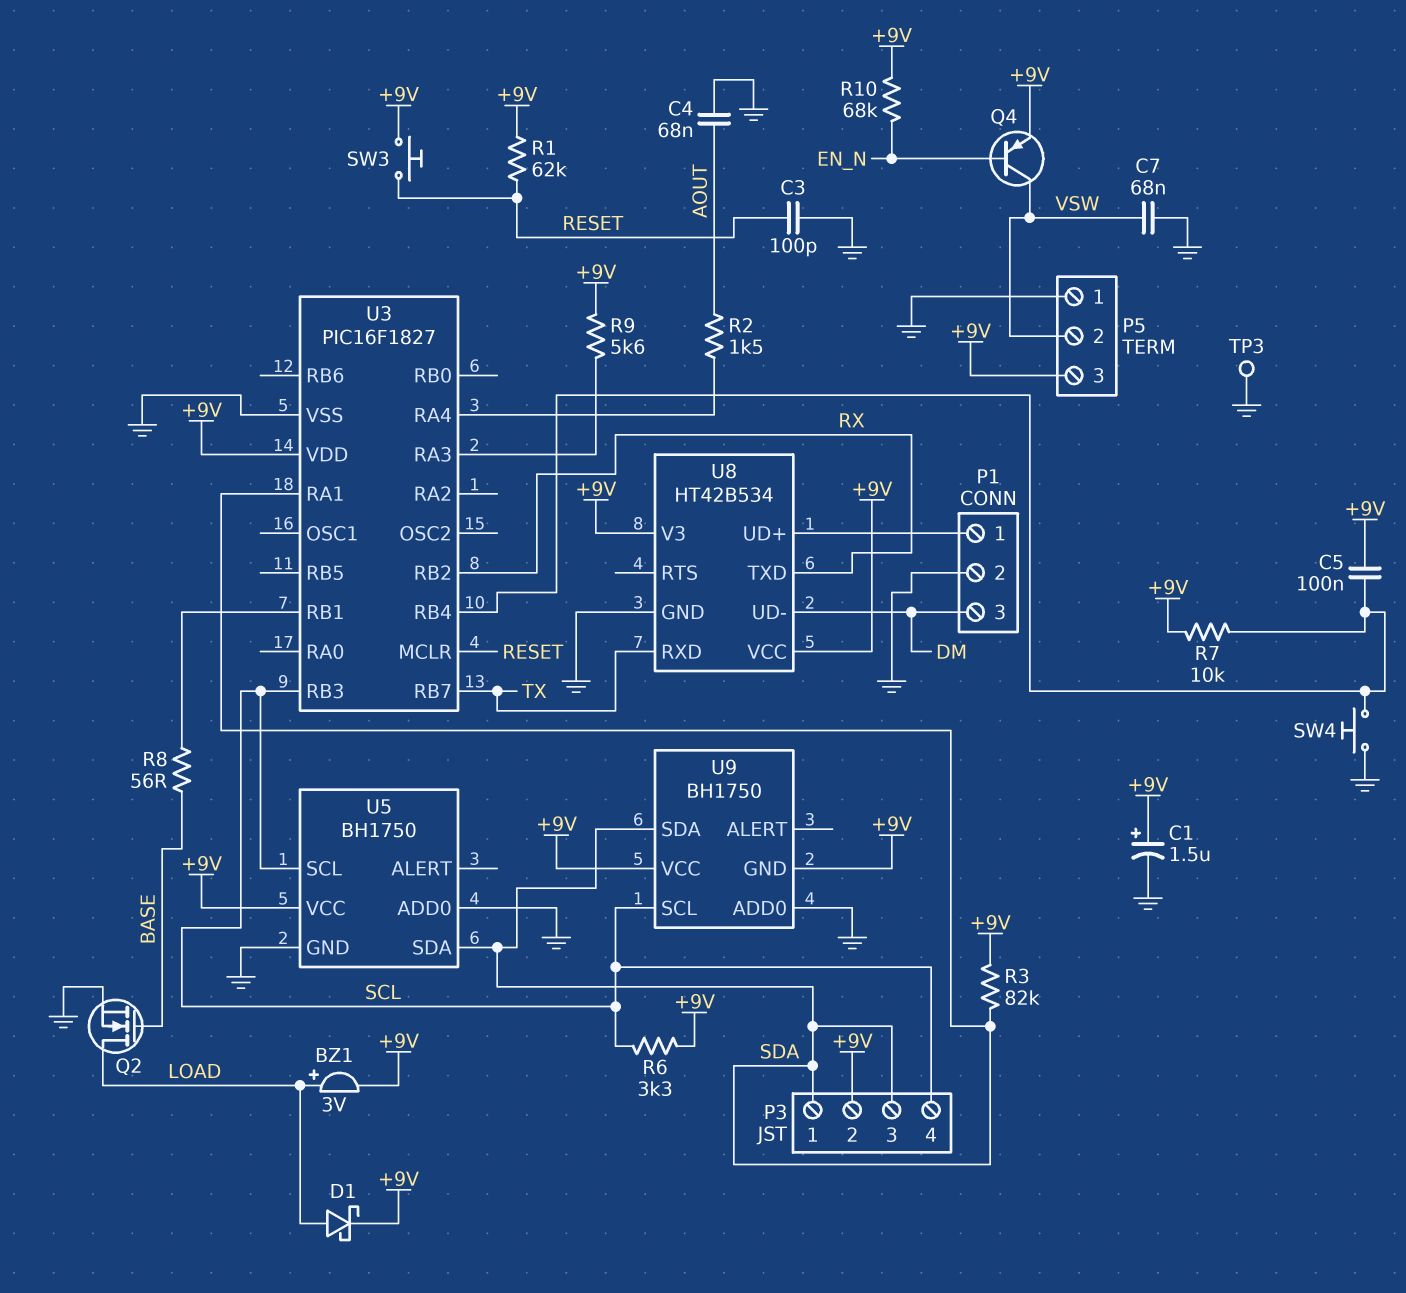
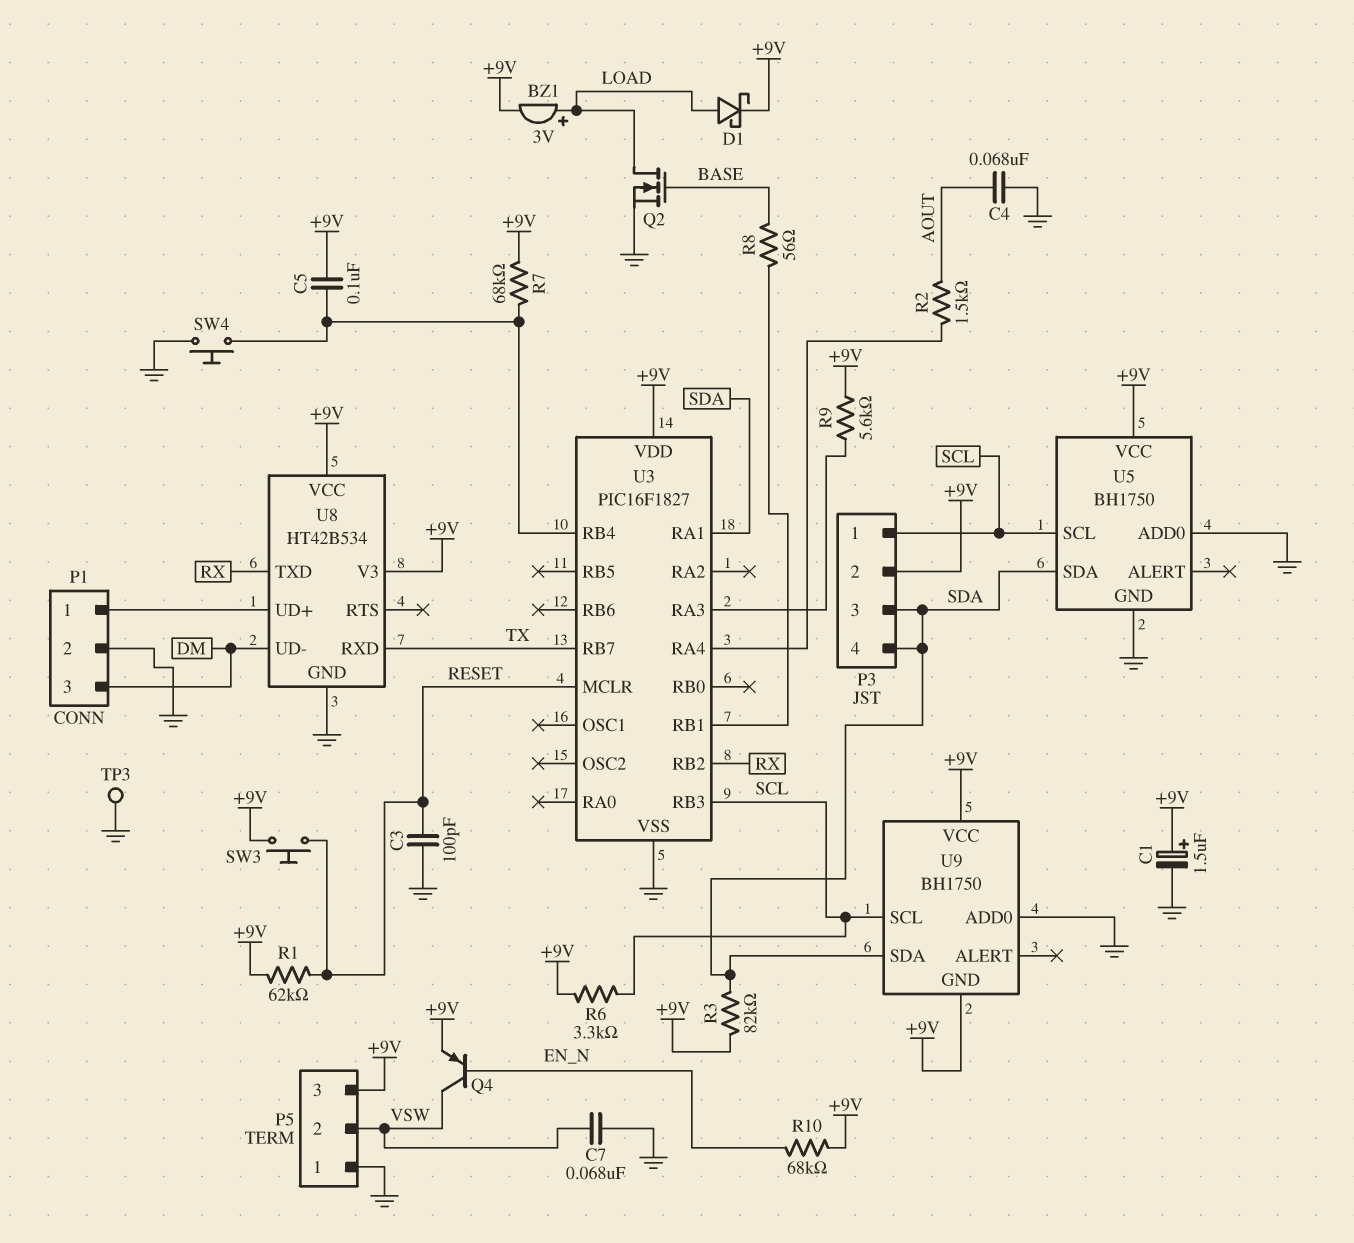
P3 pin 1: SDA -> SCL
P3 pin 4: SCL -> SDA
R7: 10k (+9V, U3/RB4) -> 68k (+9V, U3/RB4)

